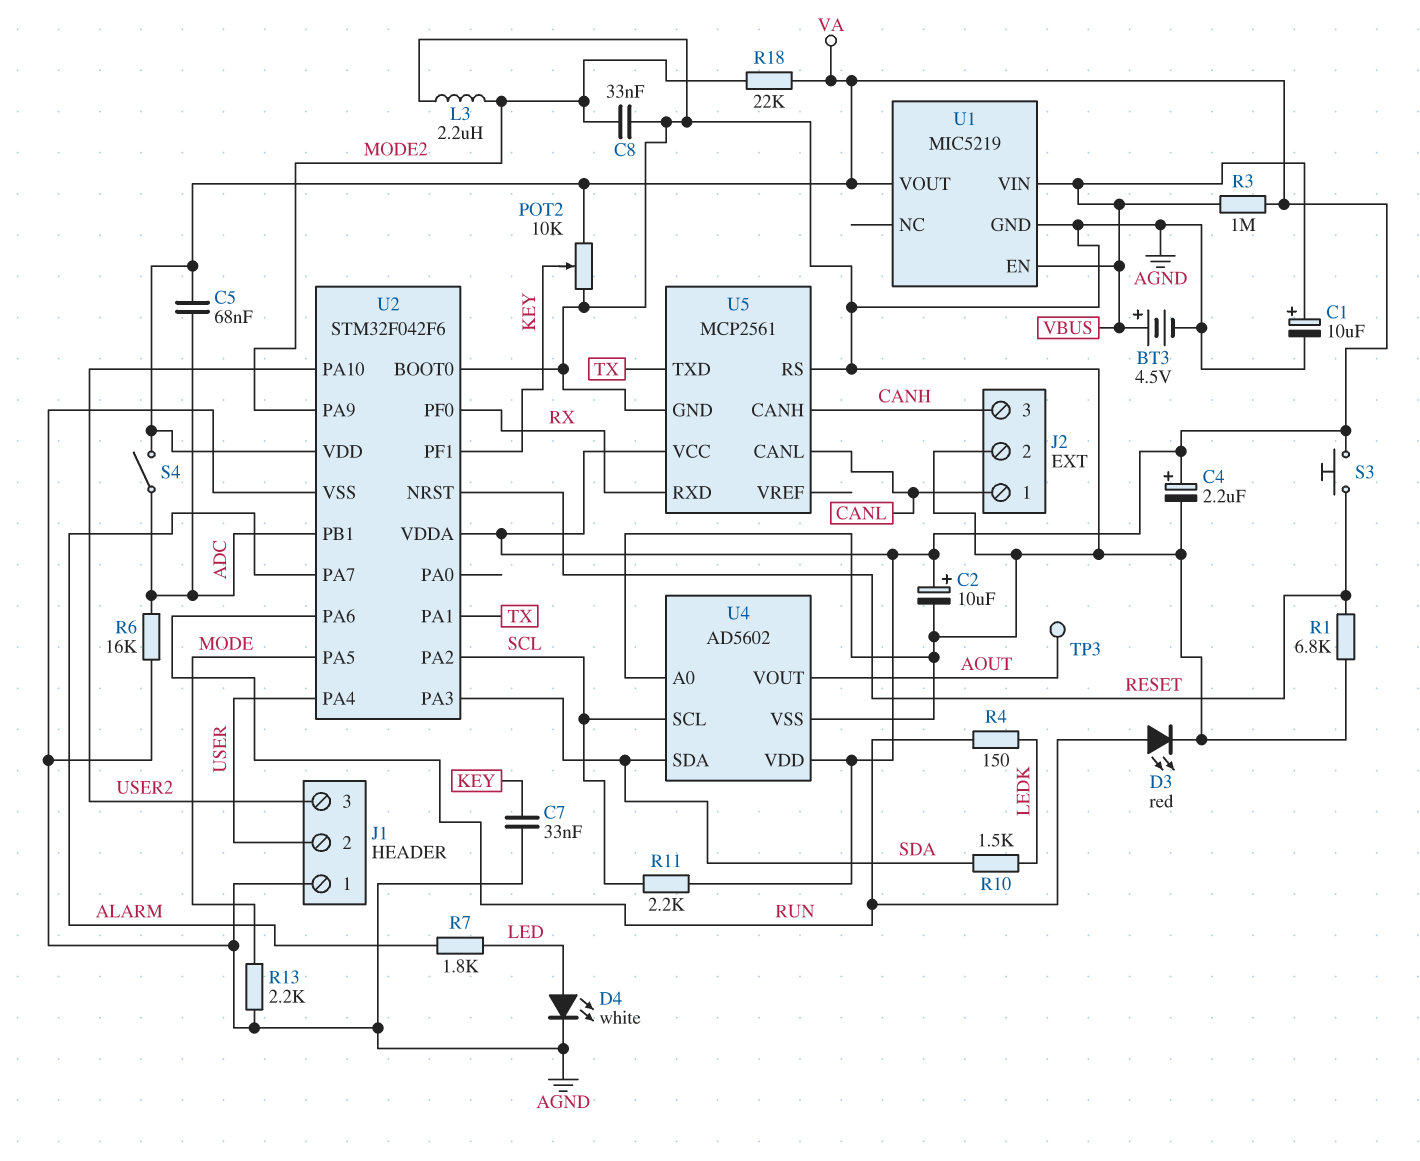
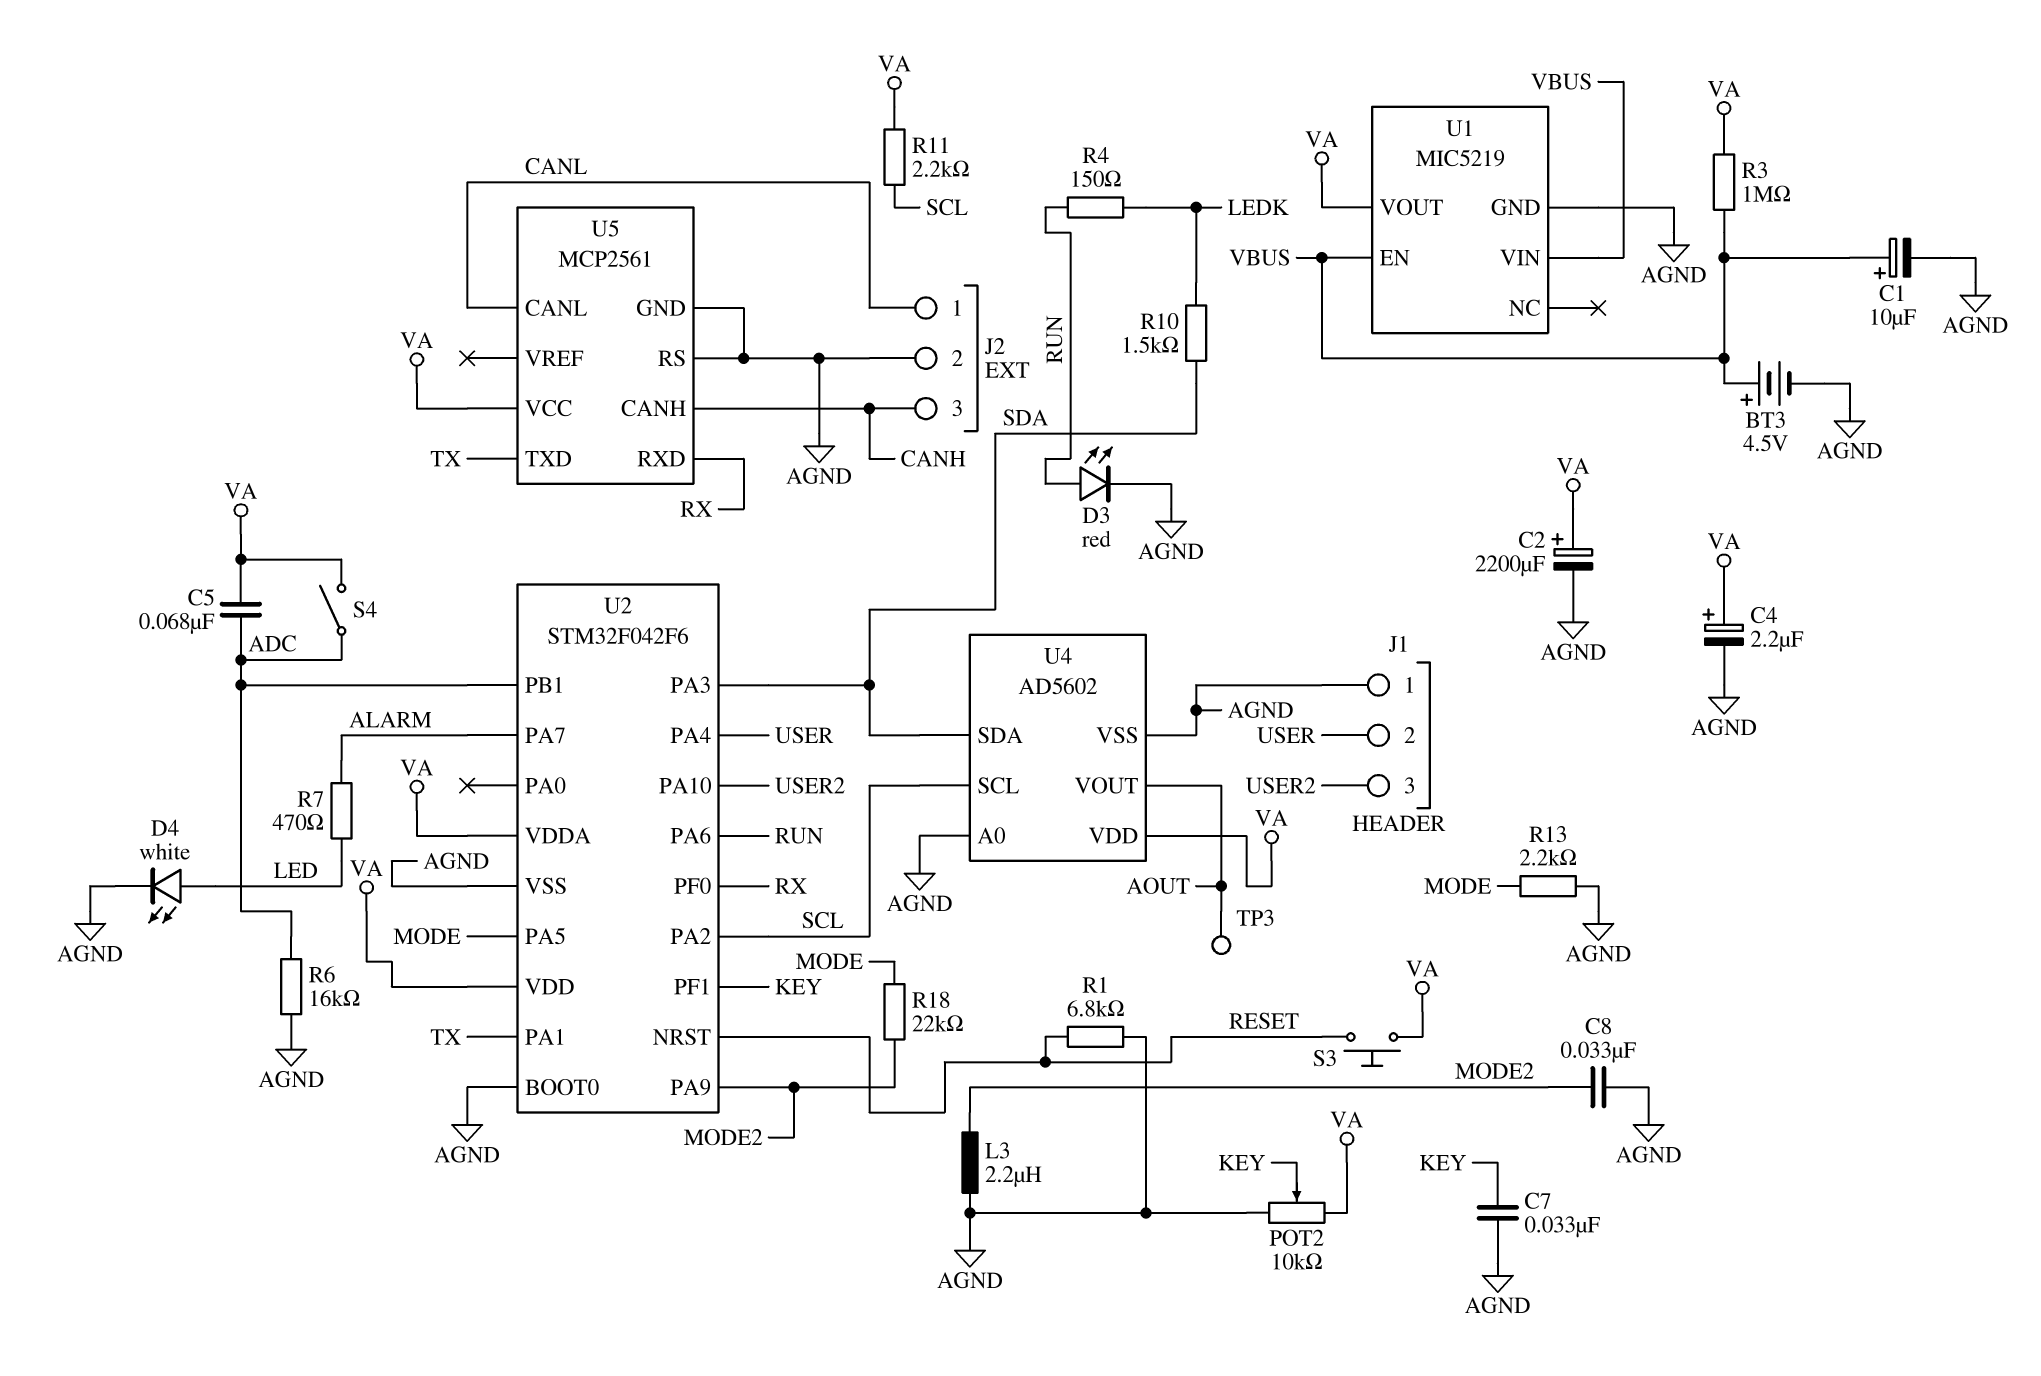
C2: 10uF (plus VA, minus AGND) -> 2200uF (plus VA, minus AGND)
R7: 1.8k (ALARM, LED) -> 470 (ALARM, LED)
R18: 22k (MODE2, VA) -> 22k (MODE, MODE2)

